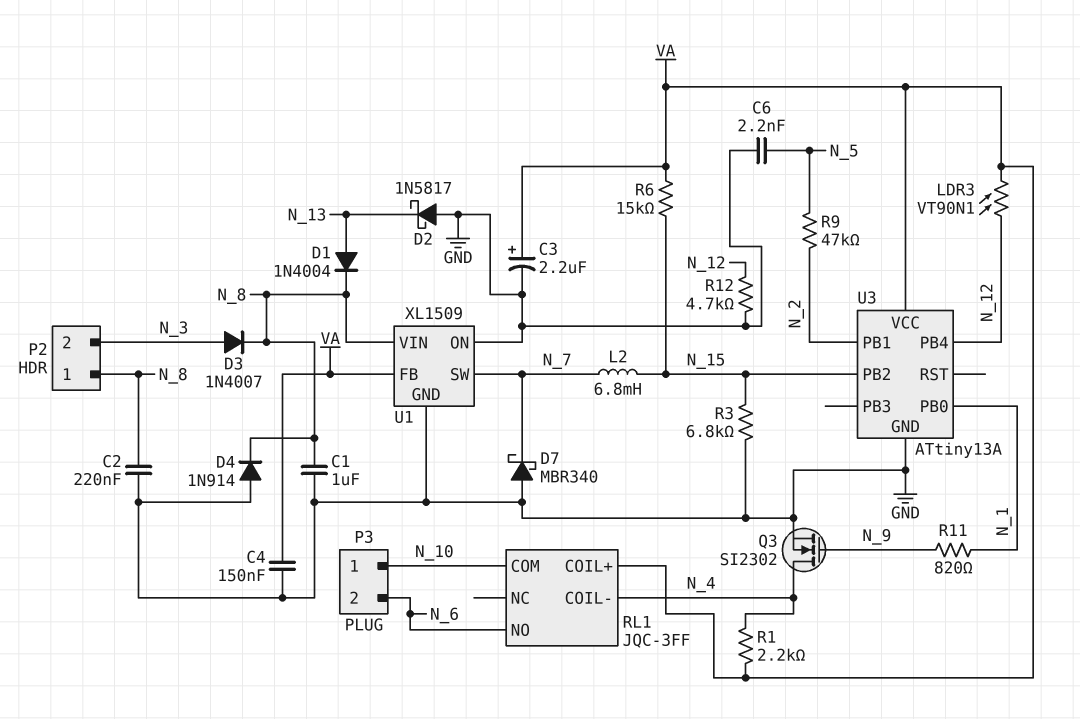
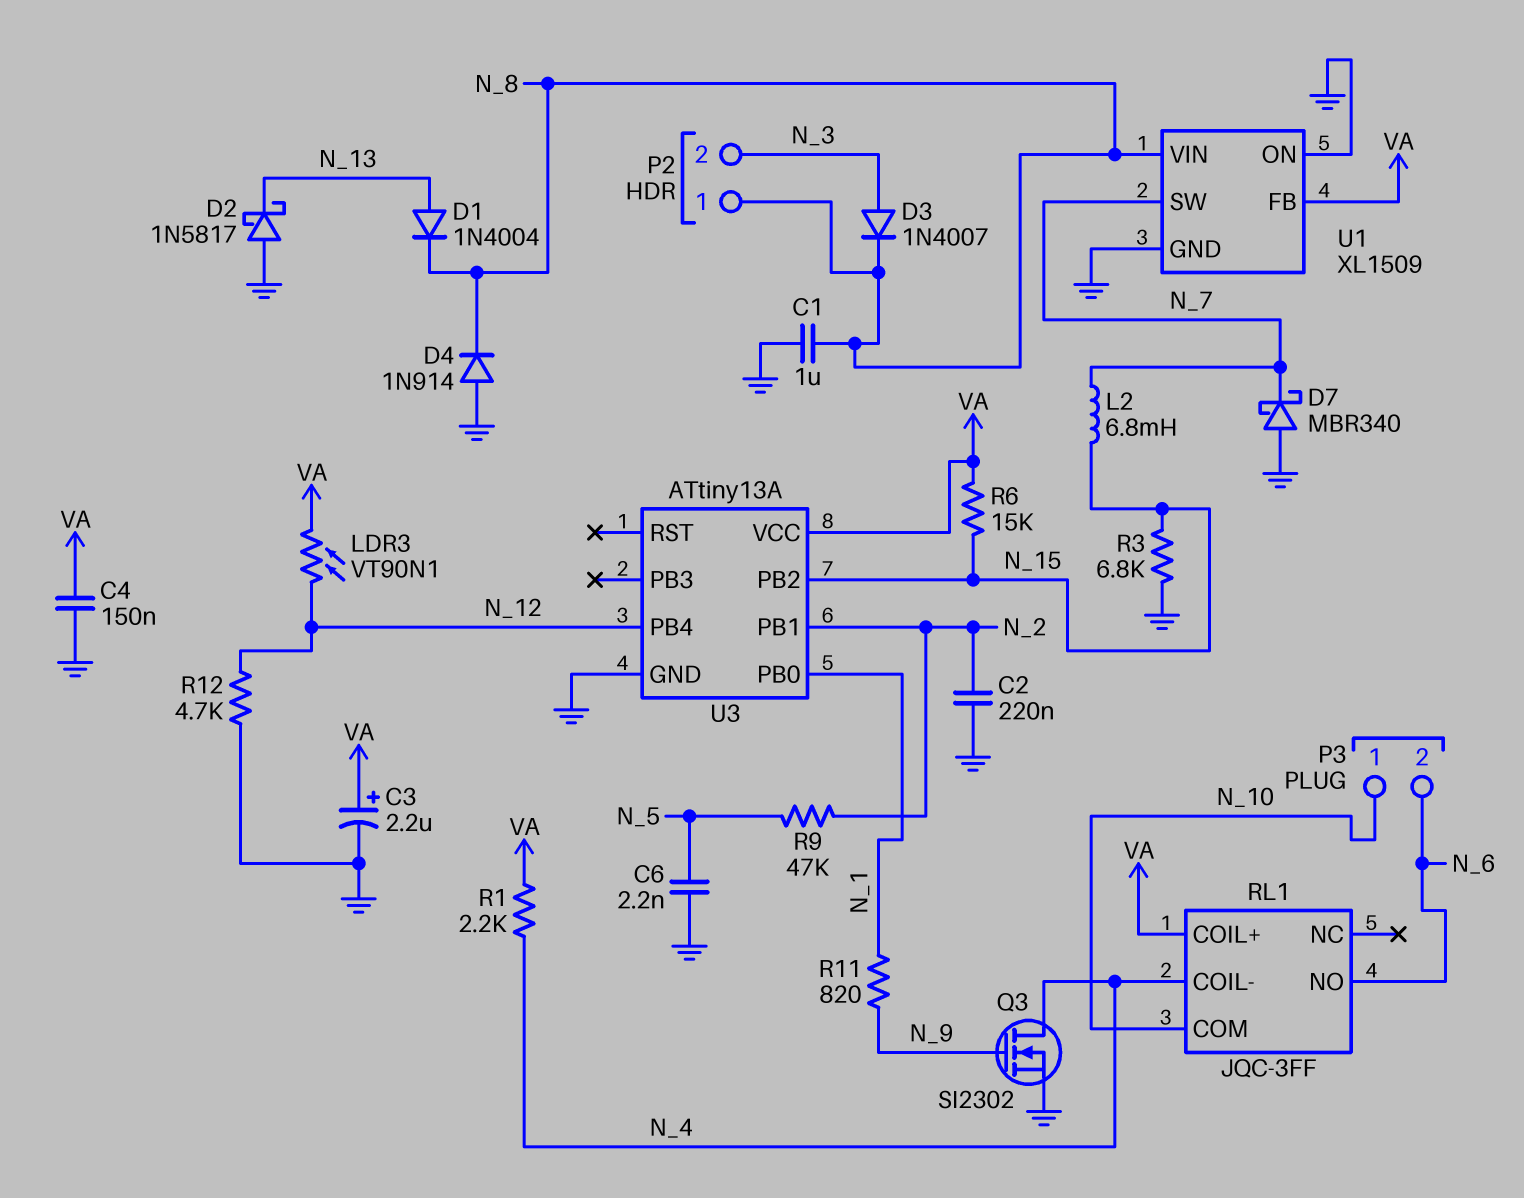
C2: 220nF (GND, N_8) -> 220nF (GND, N_2)

